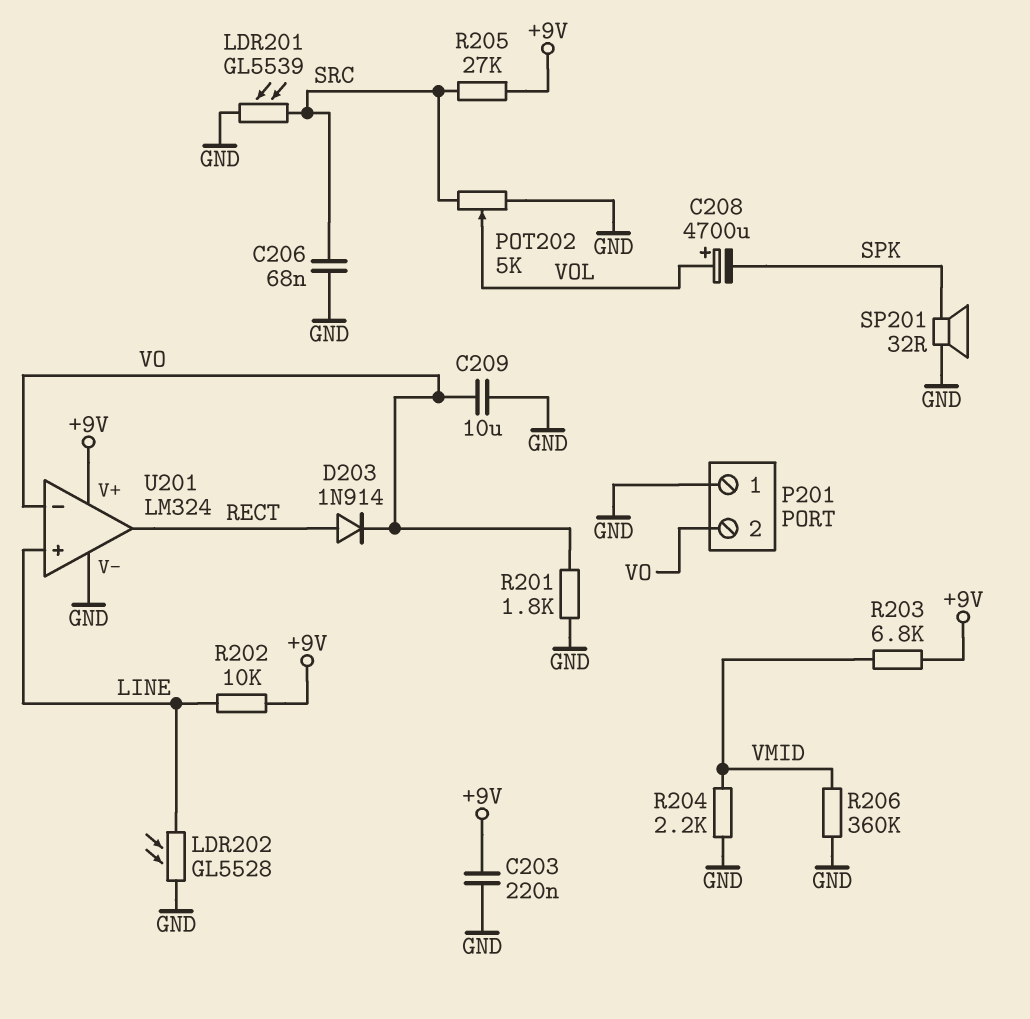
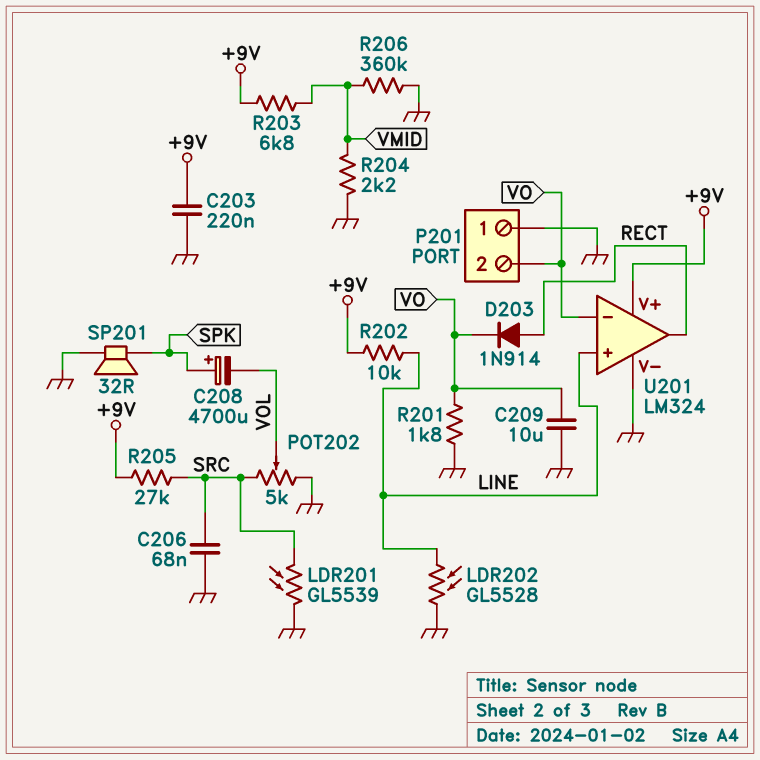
C208: 4700uF (plus VOL, minus SPK) -> 4700uF (plus SPK, minus VOL)

